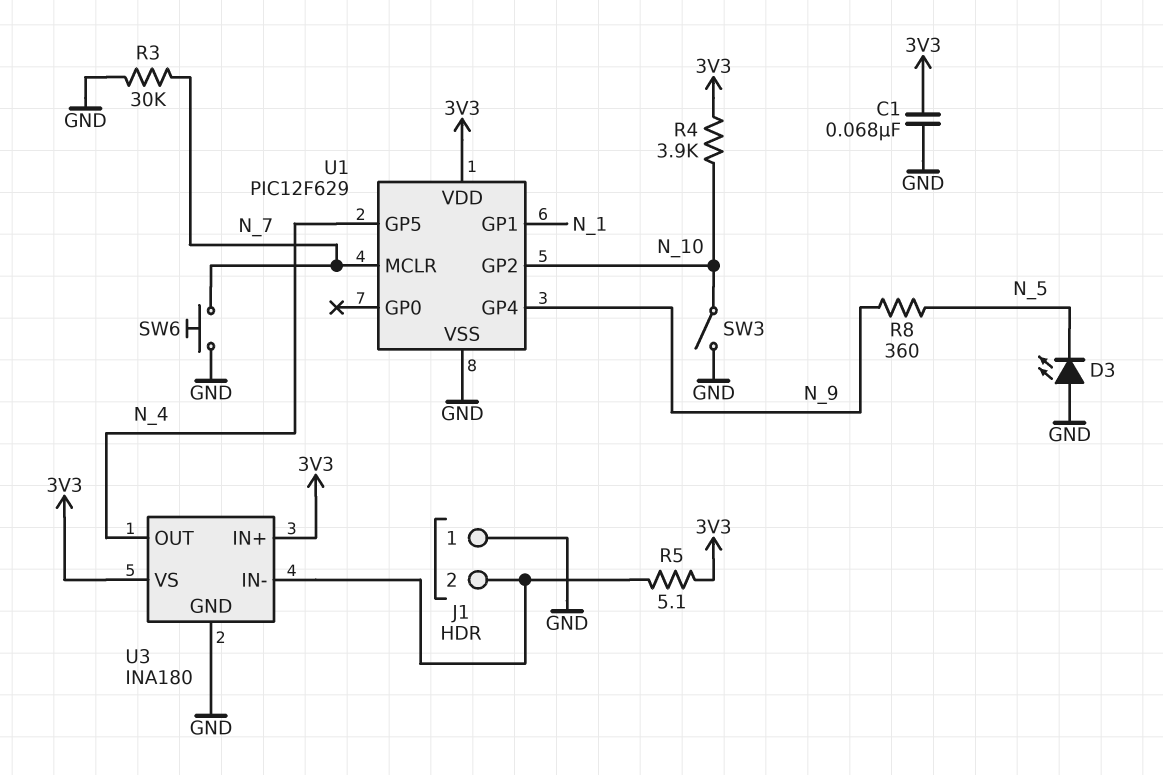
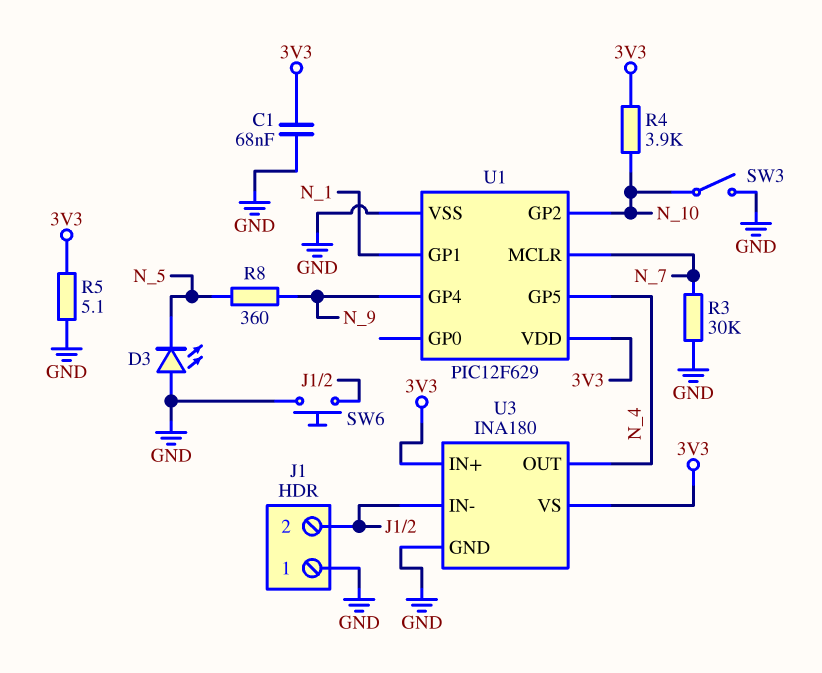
R5: 5.1 (3V3, J1/2) -> 5.1 (3V3, GND)
SW6: button (GND, N_7) -> button (GND, J1/2)

